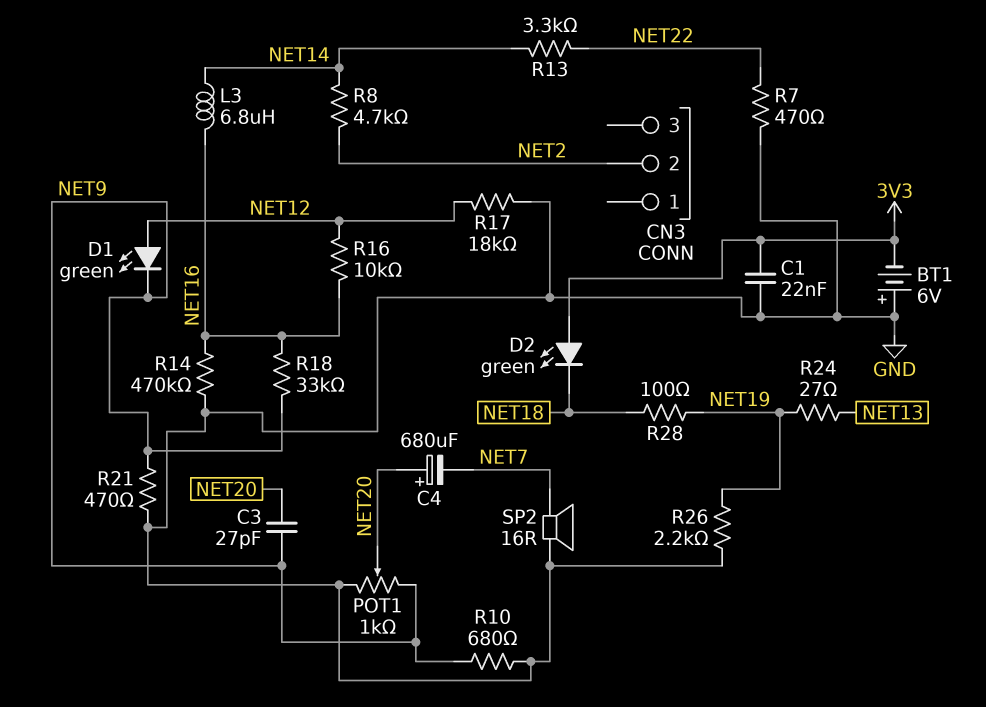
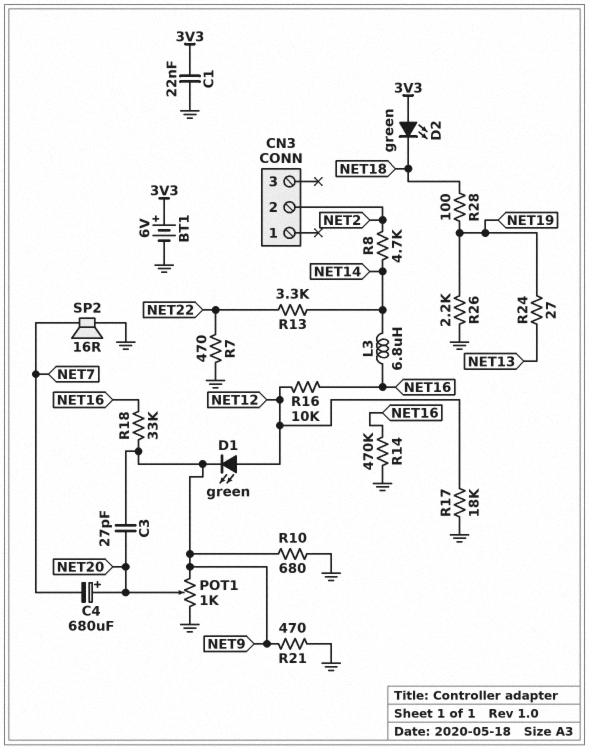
BT1: 6V (plus GND, minus 3V3) -> 6V (plus 3V3, minus GND)

